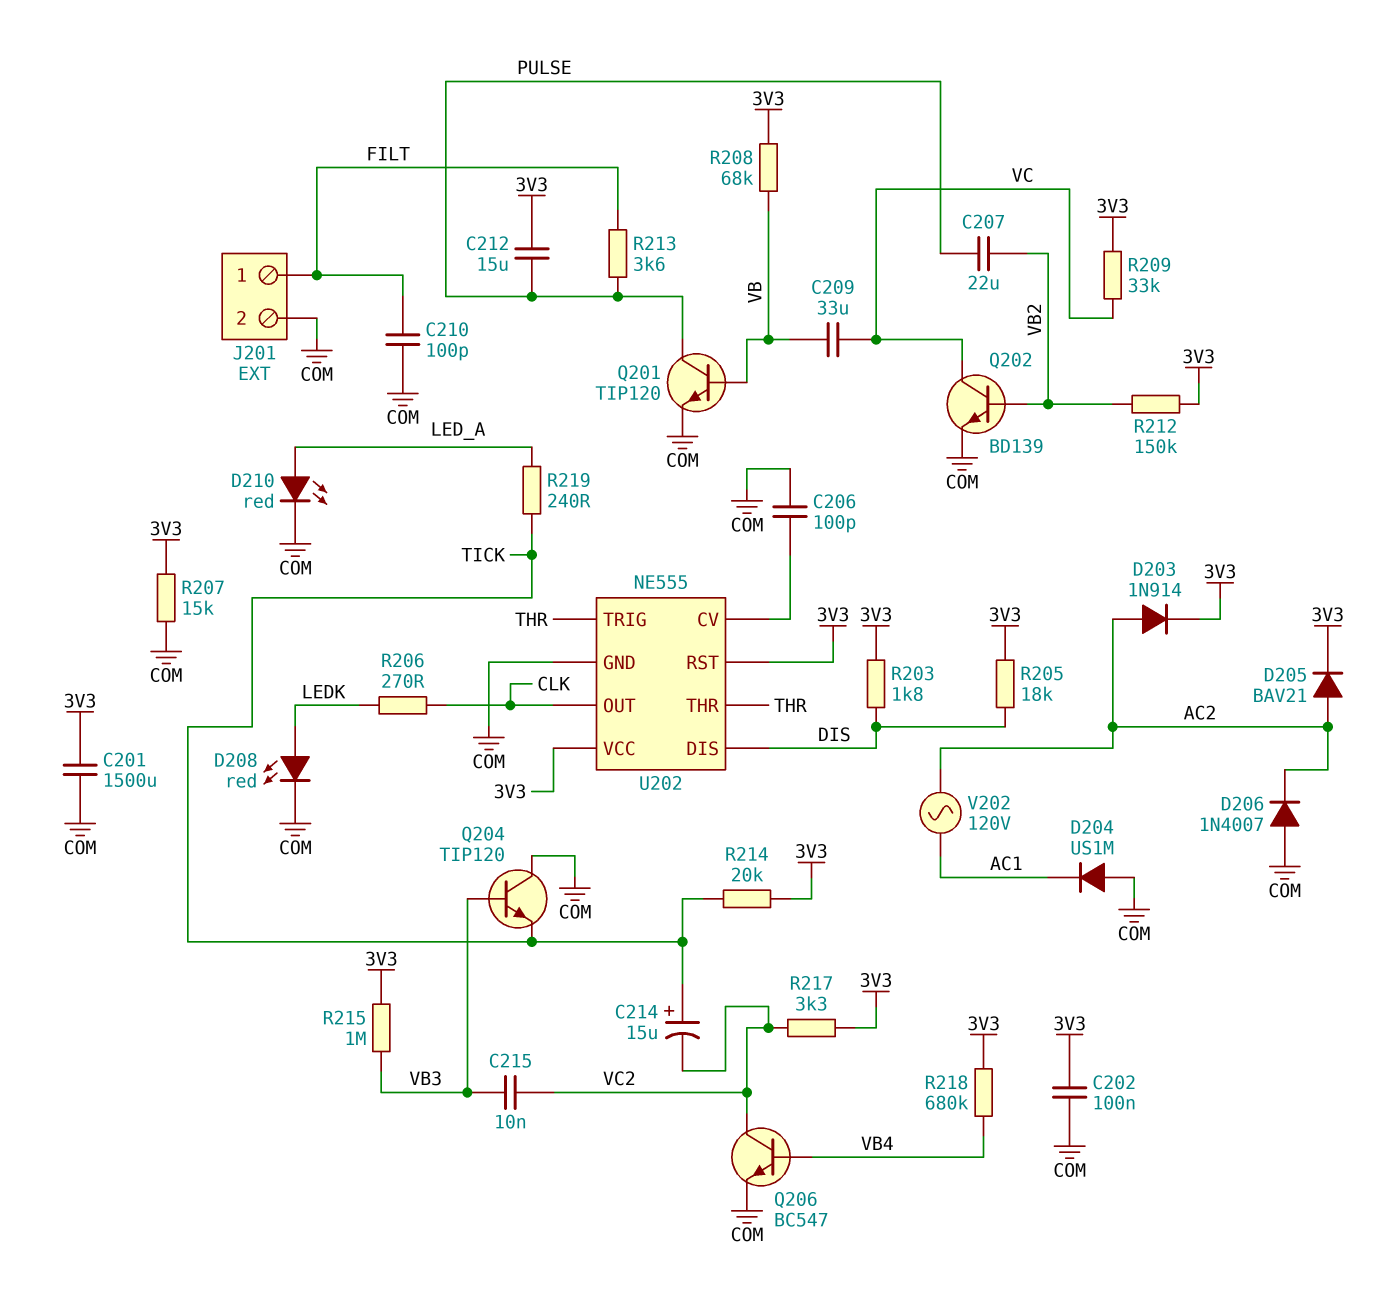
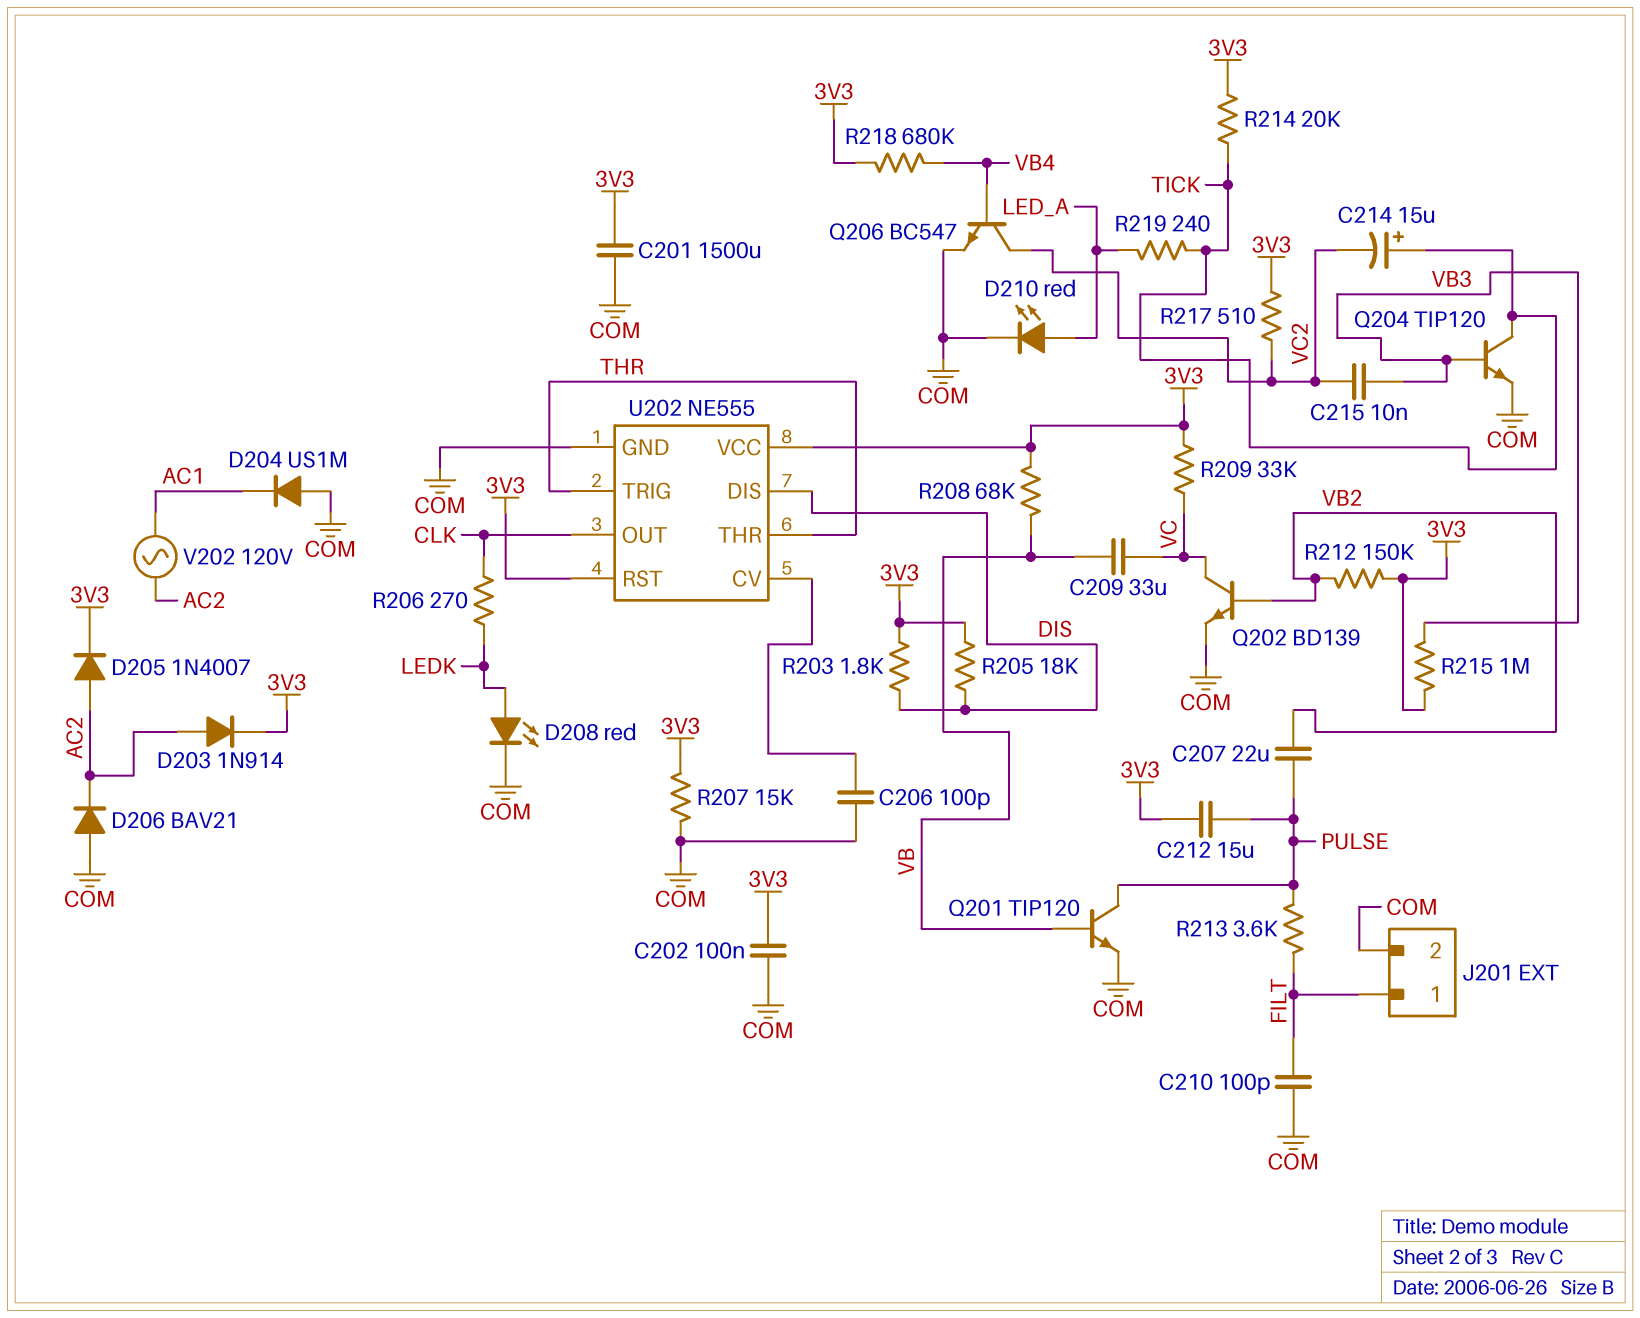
D205: diode BAV21 (A AC2, K 3V3) -> diode 1N4007 (A AC2, K 3V3)
D206: diode 1N4007 (A COM, K AC2) -> diode BAV21 (A COM, K AC2)
Q204: NPN TIP120 (B VB3, C COM, E TICK) -> NPN TIP120 (B VB3, C TICK, E COM)
R217: 3.3k (3V3, VC2) -> 510 (3V3, VC2)

